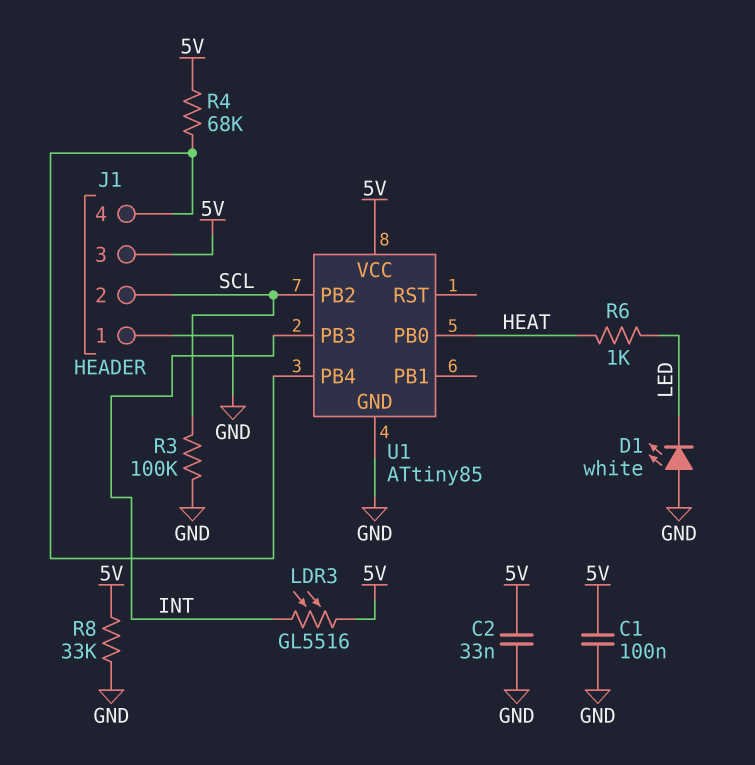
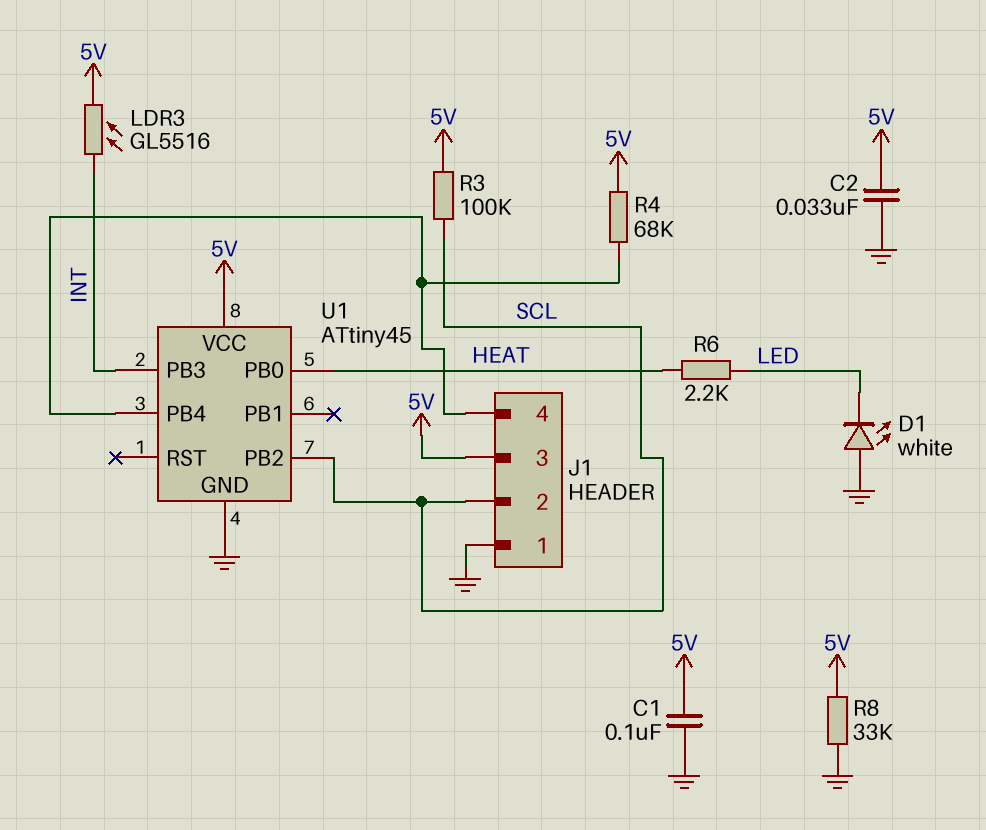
R3: 100k (GND, SCL) -> 100k (5V, SCL)
R6: 1k (HEAT, LED) -> 2.2k (HEAT, LED)
U1: ATtiny85 -> ATtiny45

